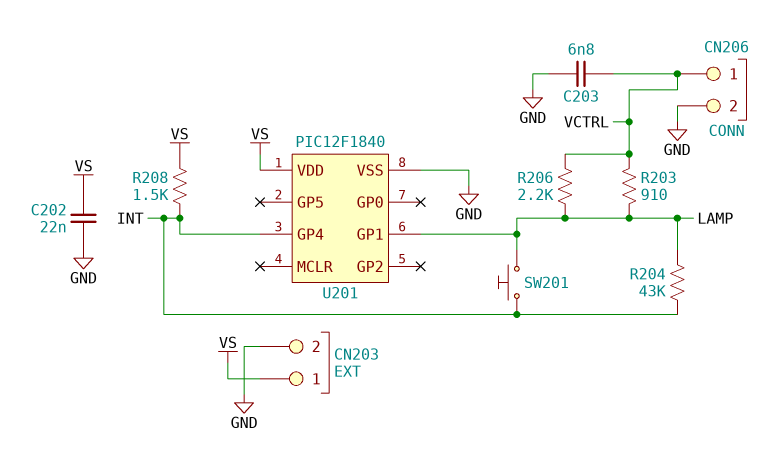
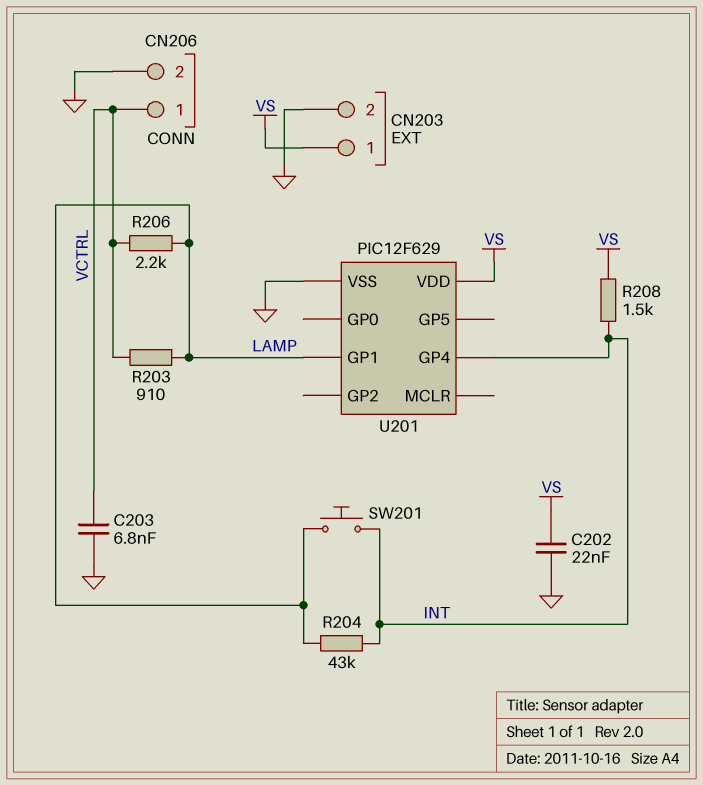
U201: PIC12F1840 -> PIC12F629

